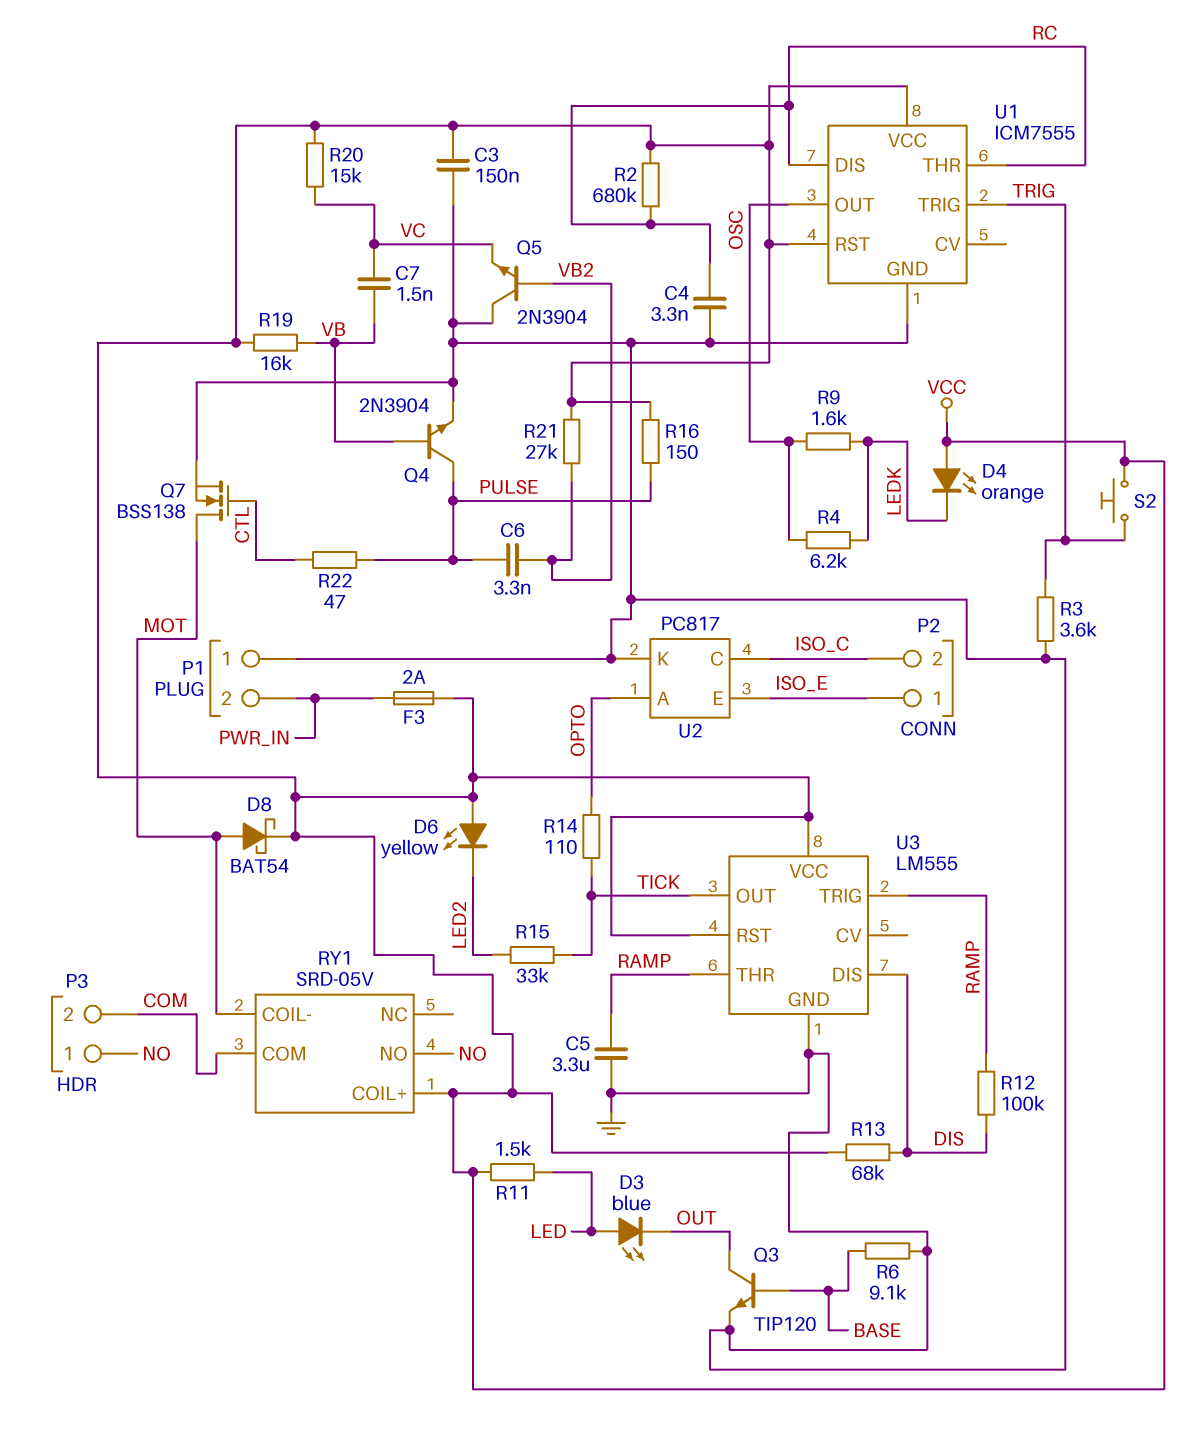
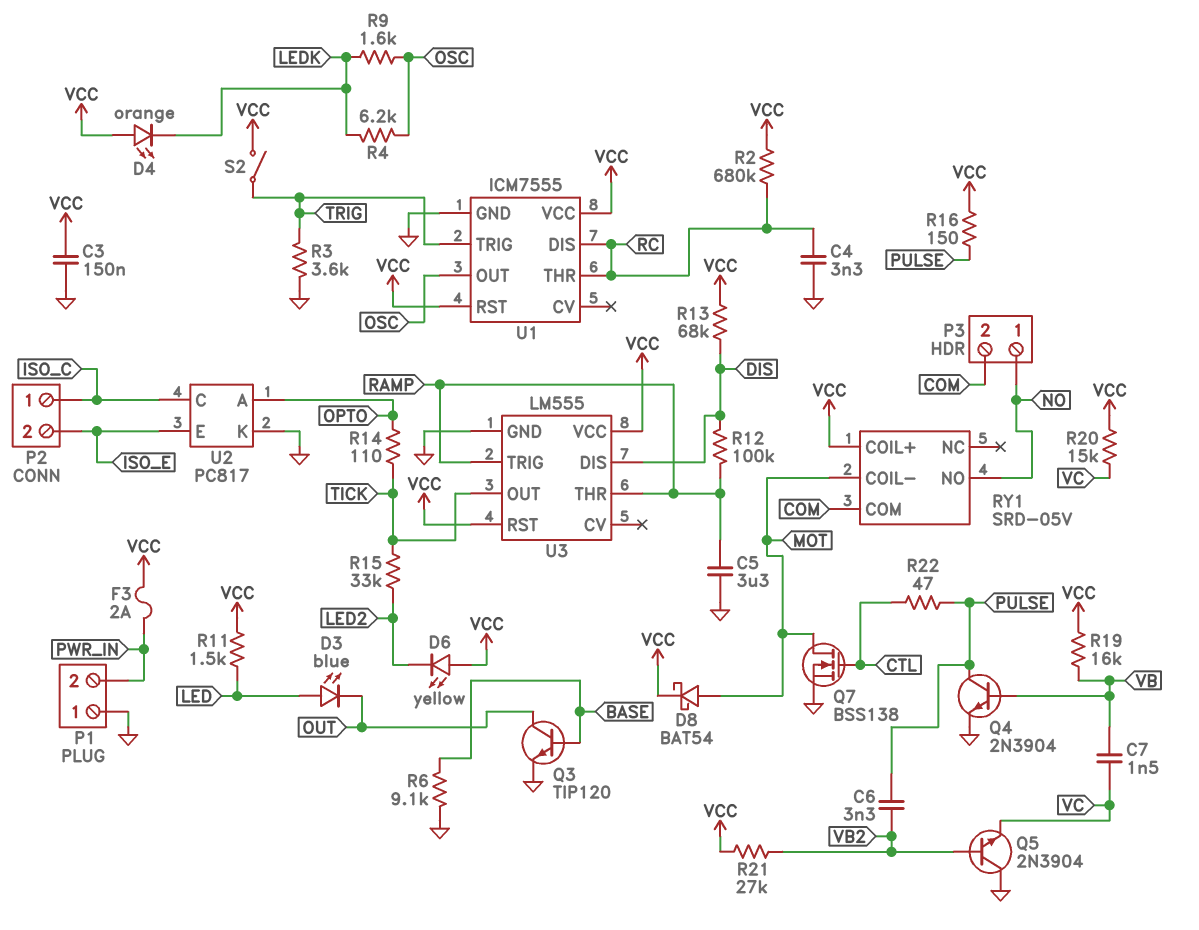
P2 pin 1: ISO_E -> ISO_C
P2 pin 2: ISO_C -> ISO_E
S2: button (TRIG, VCC) -> switch (TRIG, VCC)

